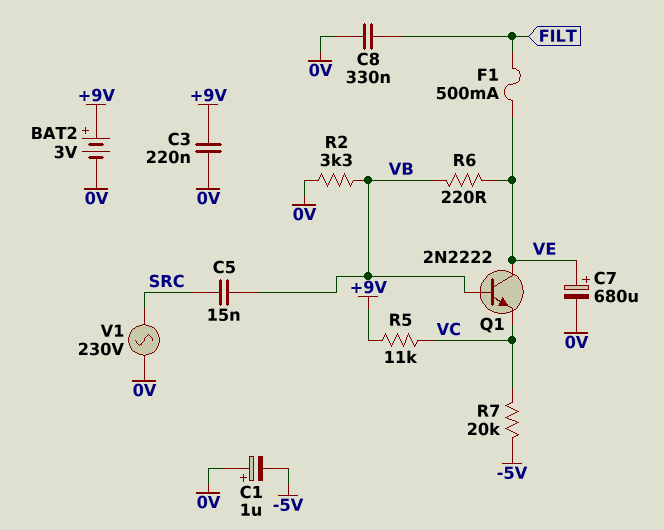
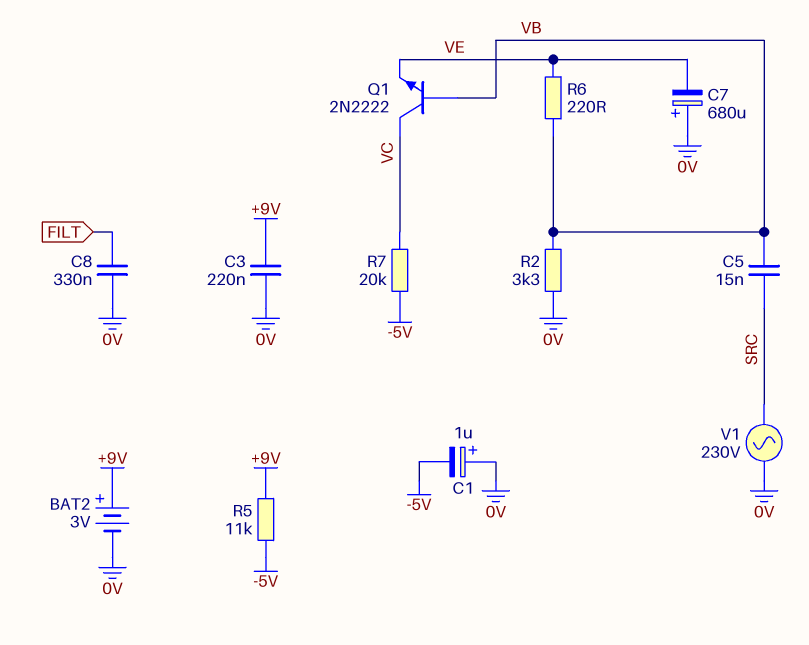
C7: 680uF (plus VE, minus 0V) -> 680uF (plus 0V, minus VE)
F1: 500mA (FILT, VE) -> none
Q1: NPN 2N2222 (B VB, C VE, E VC) -> NPN 2N2222 (B VB, C VC, E VE)
R5: 11k (+9V, VC) -> 11k (+9V, -5V)

